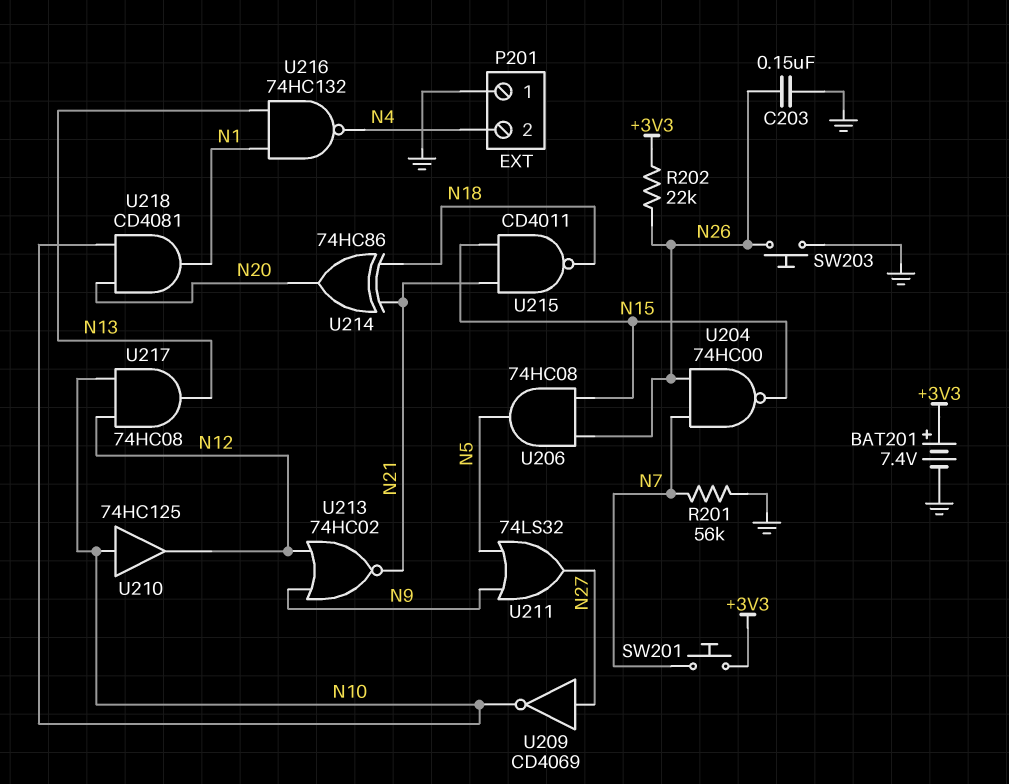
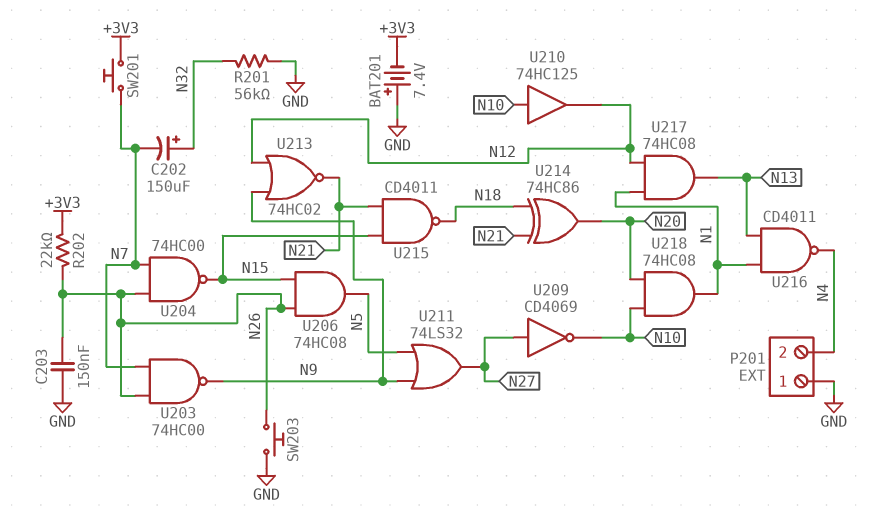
BAT201: 7.4V (plus +3V3, minus GND) -> 7.4V (plus GND, minus +3V3)
C202: none -> 150uF (plus N32, minus N7)
R201: 56k (GND, N7) -> 56k (GND, N32)
U203: none -> NAND 74HC00 (in N7, in N26, out N9)
U216: NAND 74HC132 (in N1, in N13, out N4) -> NAND CD4011 (in N1, in N13, out N4)
U217: AND 74HC08 (in N10, in N12, out N13) -> AND 74HC08 (in N1, in N12, out N13)
U218: AND CD4081 (in N10, in N20, out N1) -> AND 74HC08 (in N10, in N20, out N1)

